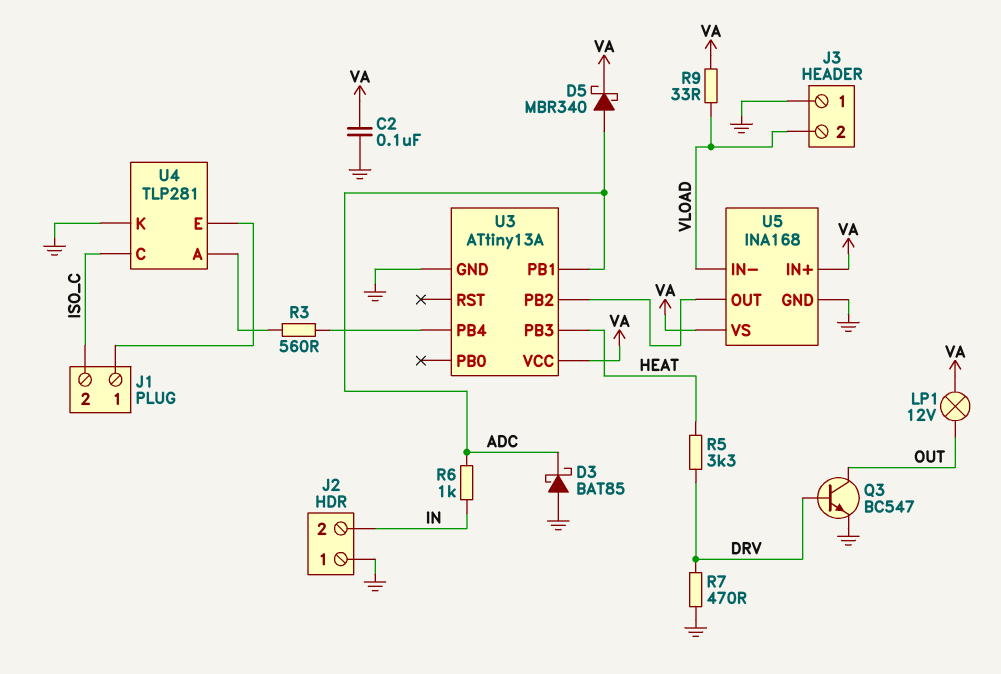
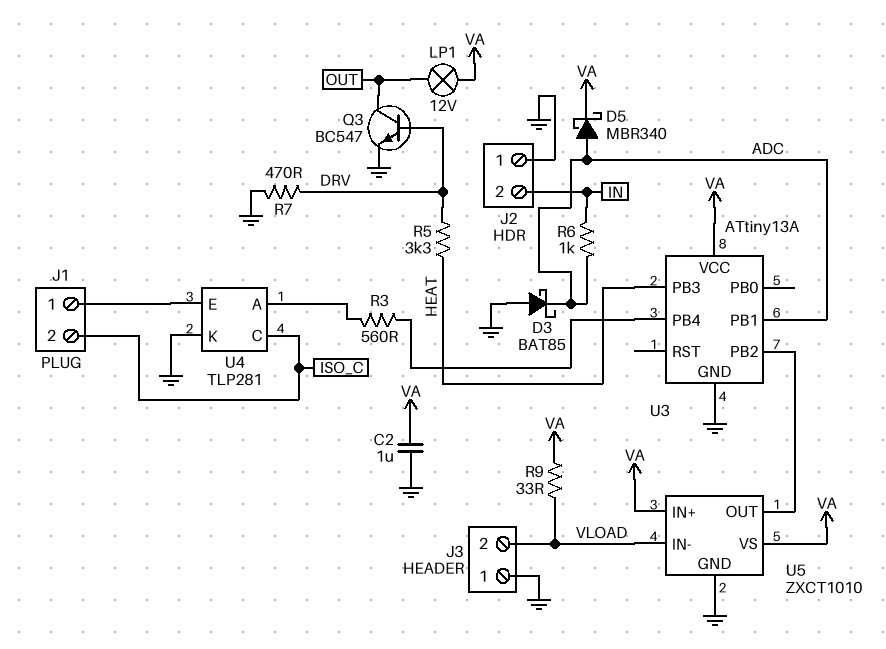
C2: 100nF (GND, VA) -> 1uF (GND, VA)
U5: INA168 -> ZXCT1010

